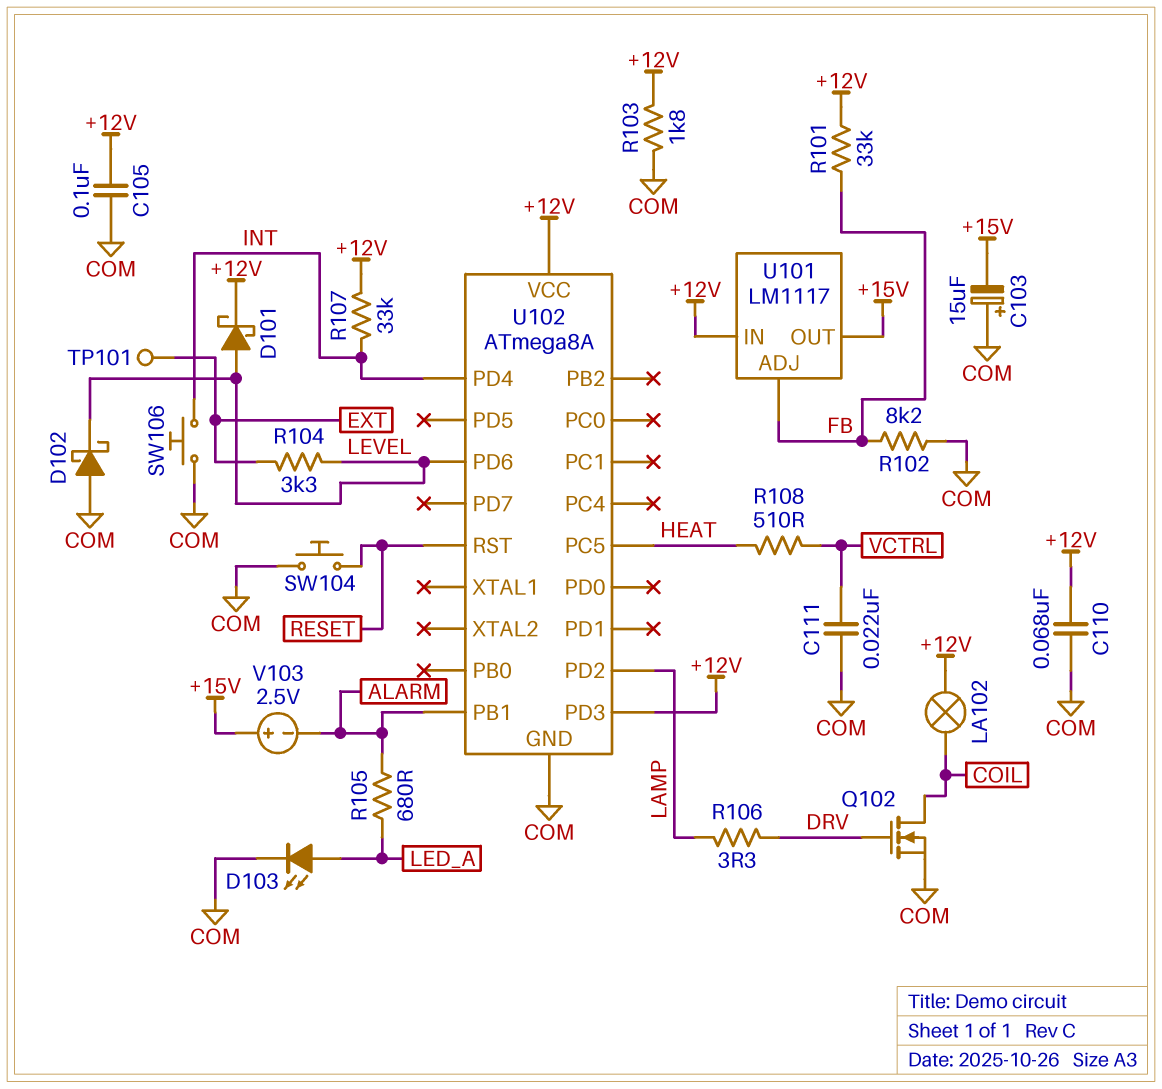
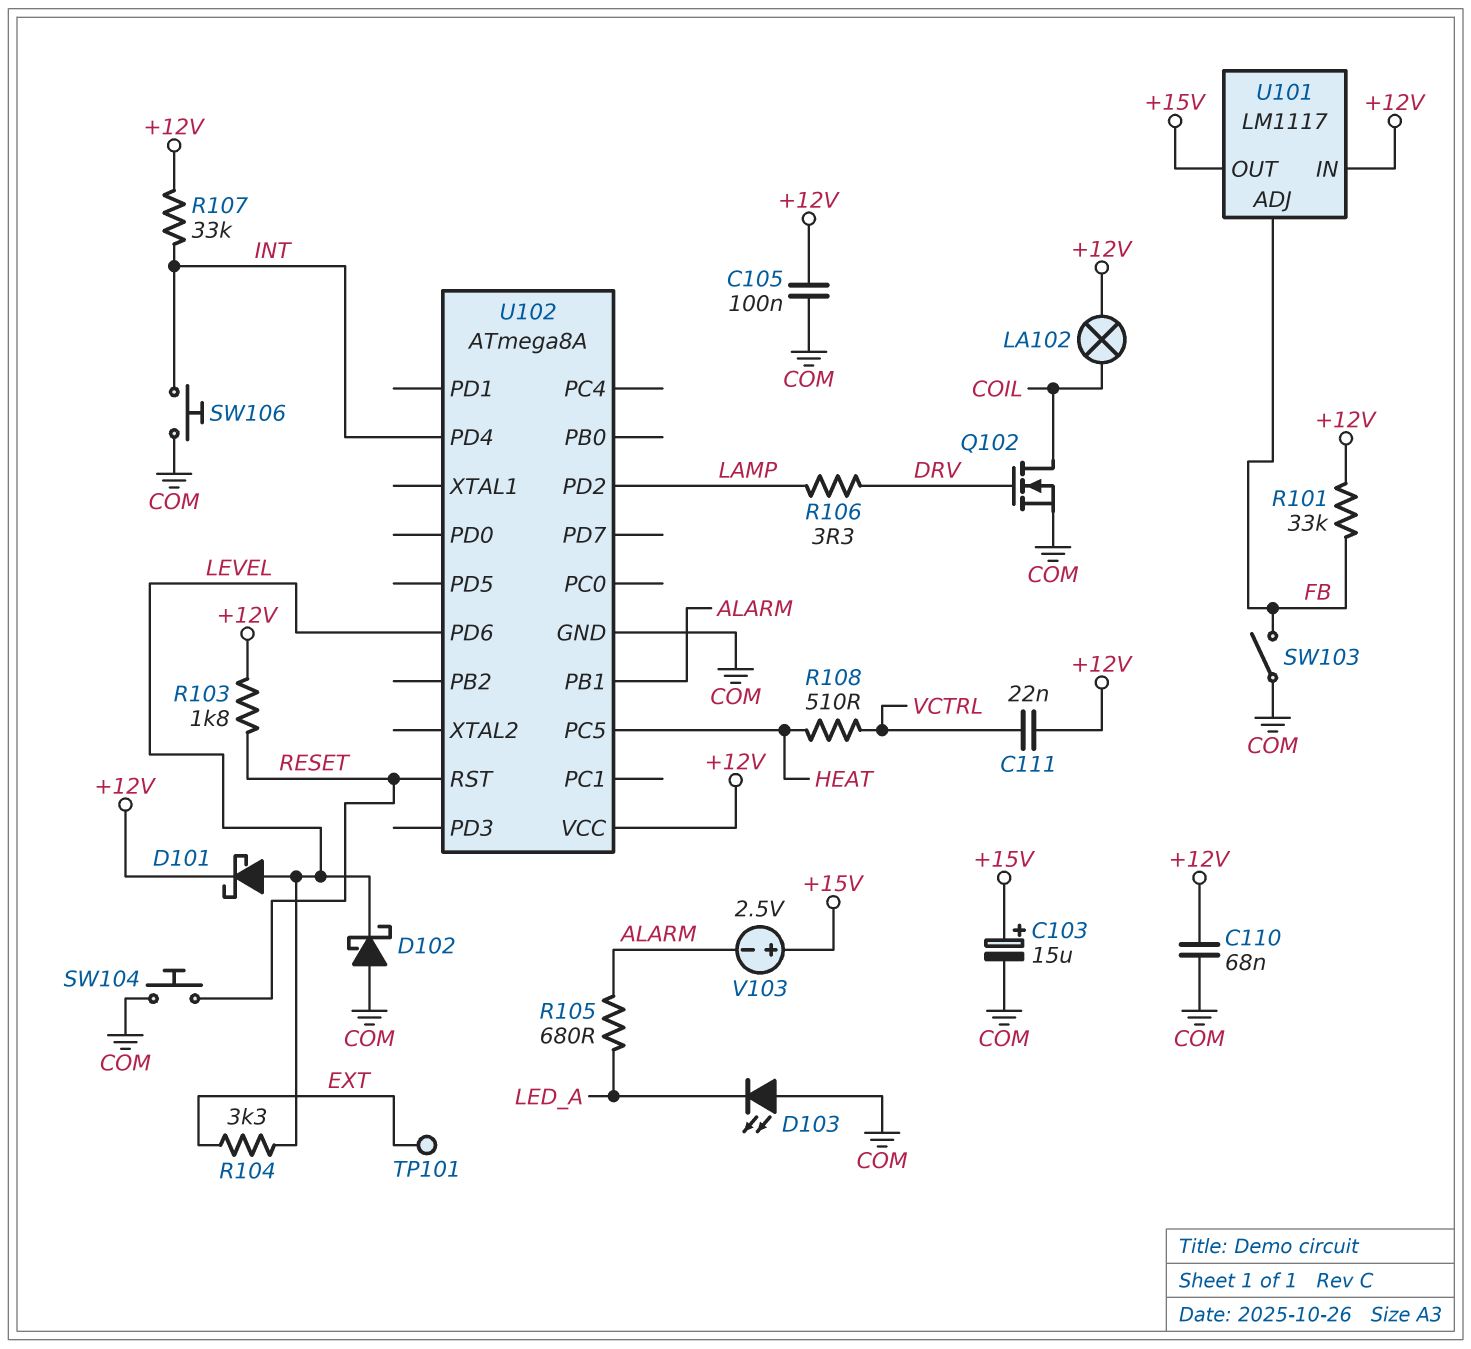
C103: 15uF (plus COM, minus +15V) -> 15uF (plus +15V, minus COM)
C111: 22nF (COM, VCTRL) -> 22nF (+12V, VCTRL)
D103: LED (A LED_A, K COM) -> LED (A COM, K LED_A)
R102: 8.2k (COM, FB) -> none
R103: 1.8k (+12V, COM) -> 1.8k (+12V, RESET)
SW103: none -> switch (COM, FB)
U102 pin PD3: +12V -> none

